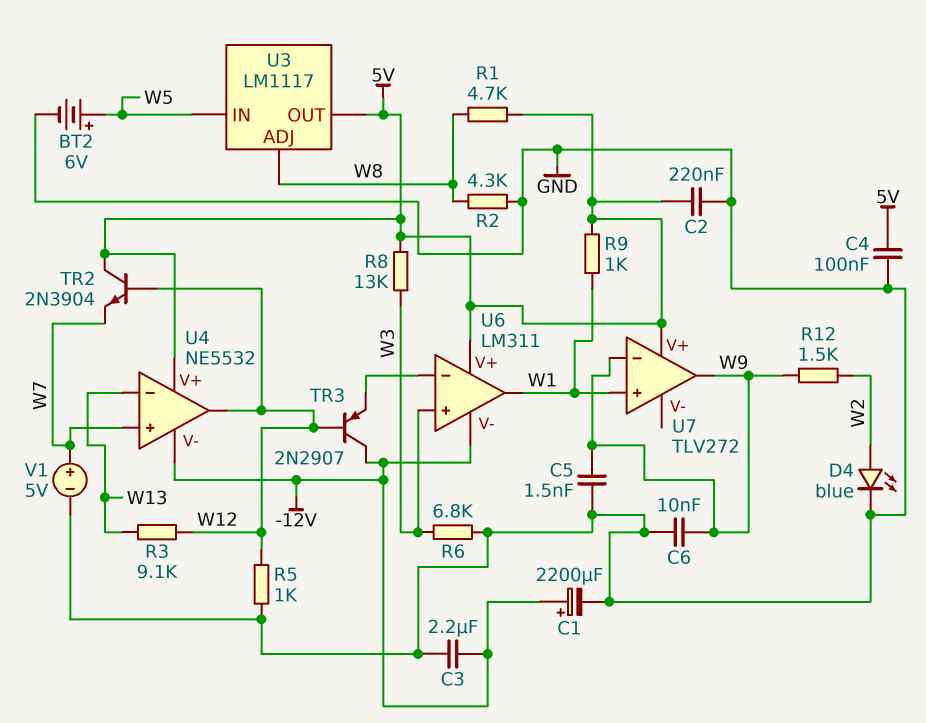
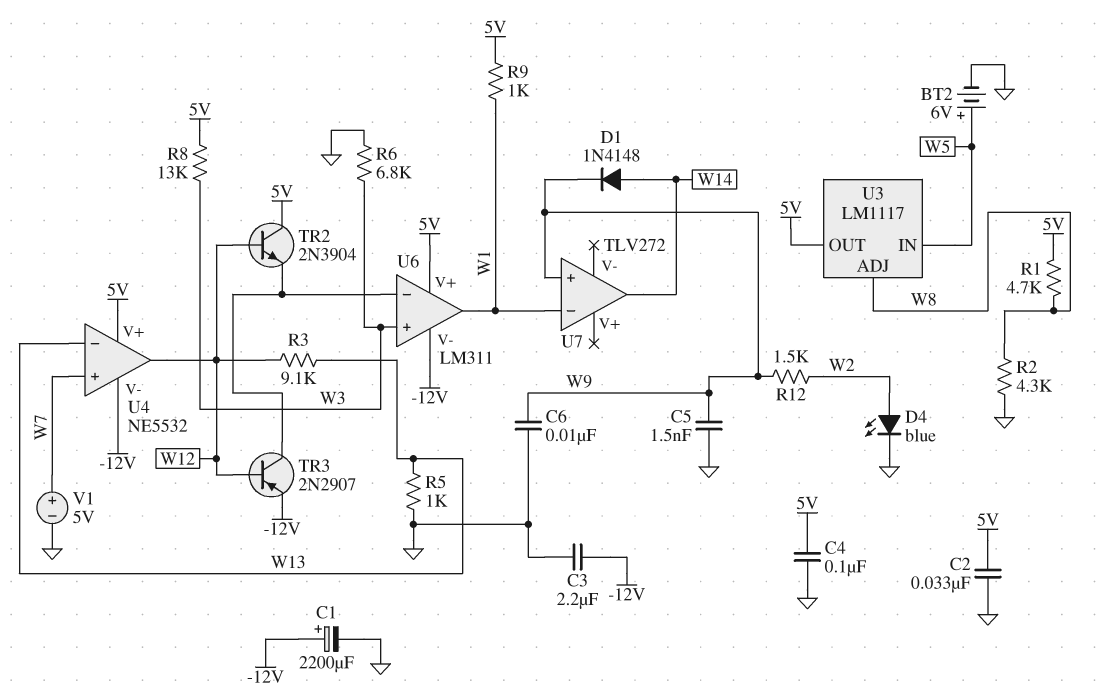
C2: 220nF (5V, GND) -> 33nF (5V, GND)
D1: none -> diode 1N4148 (A W14, K W9)
R5: 1k (GND, W12) -> 1k (GND, W13)
TR2: NPN 2N3904 (B W12, C 5V, E W7) -> NPN 2N3904 (B W12, C 5V, E U6/in-)
TR3: PNP 2N2907 (B W12, C -12V, E U6/in-) -> PNP 2N2907 (B W12, C U6/in-, E -12V)
U7 pin V+: 5V -> none
U7 pin in+: W1 -> W9
U7 pin in-: W9 -> W1
U7 pin out: W9 -> W14

